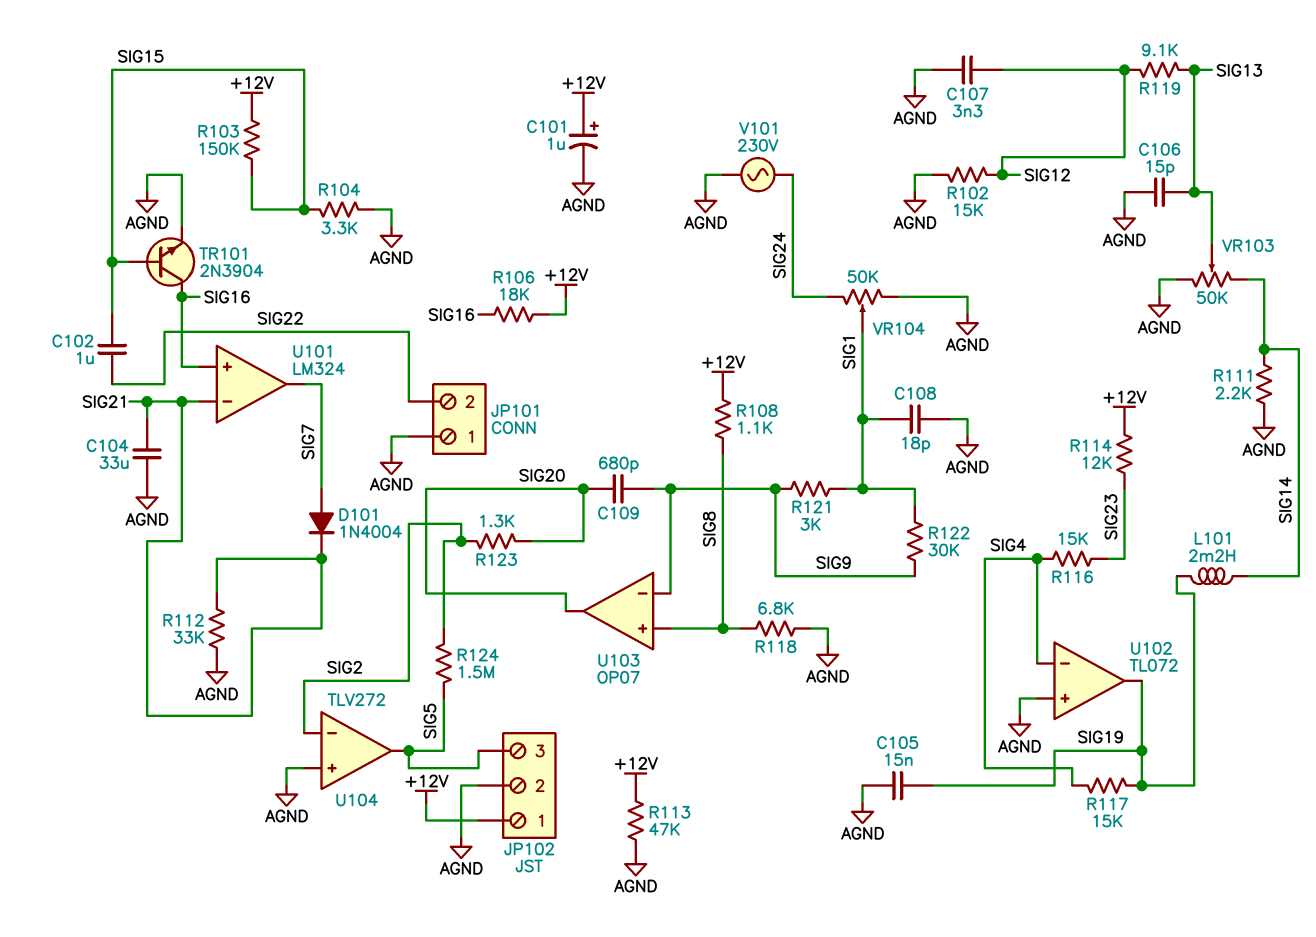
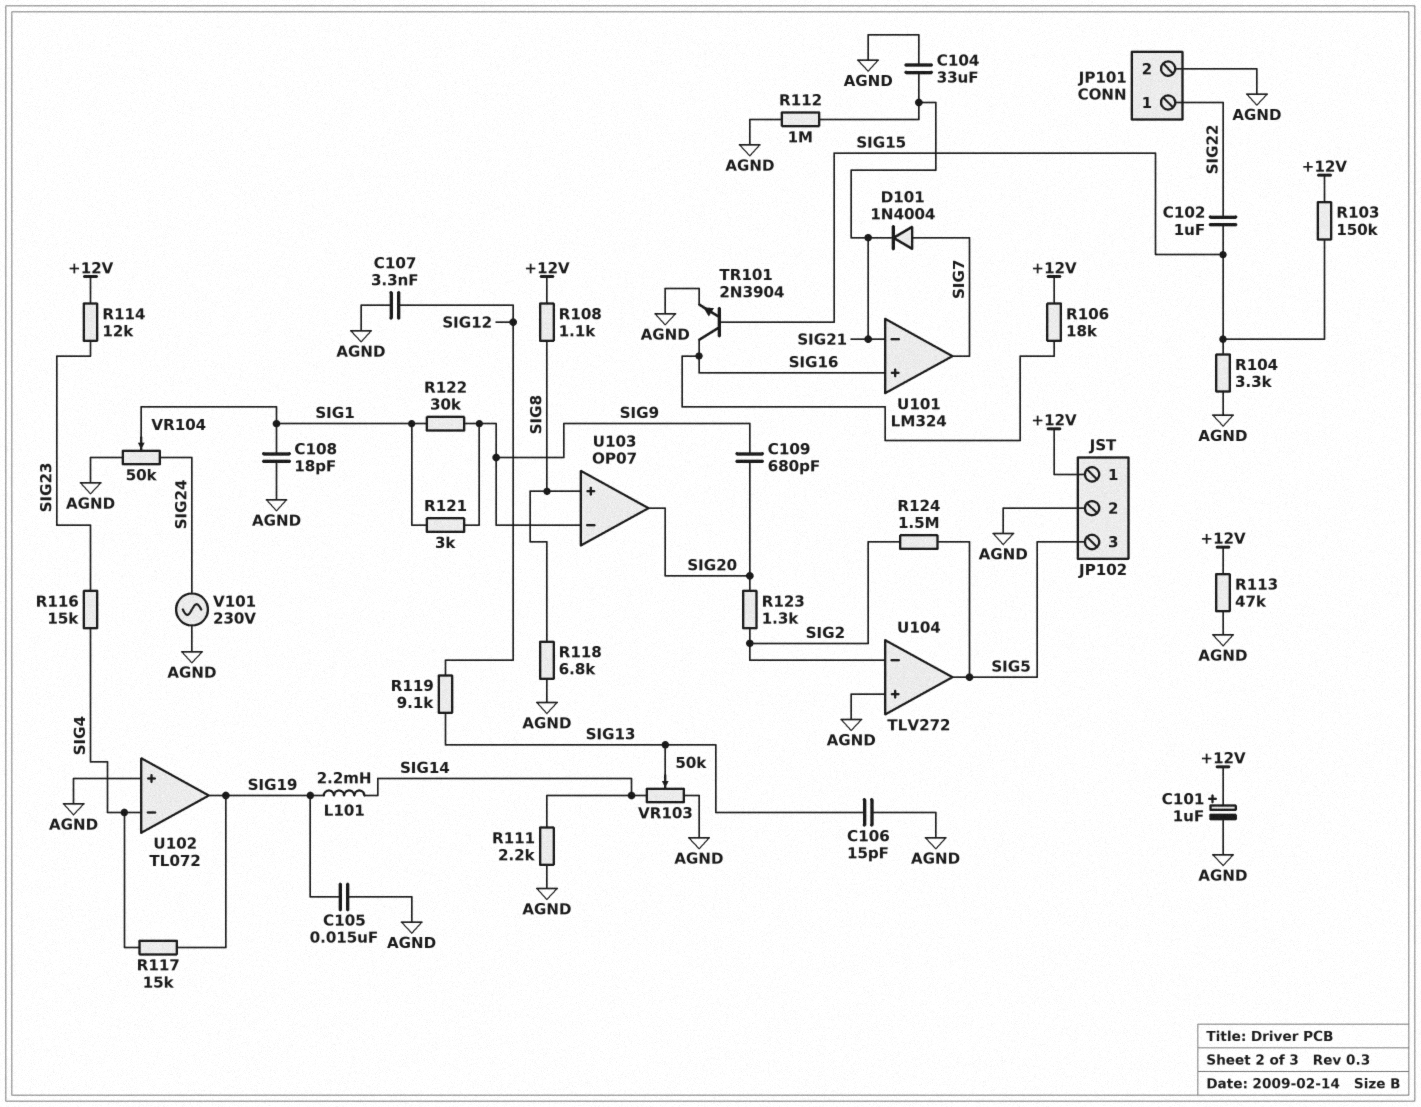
JP101 pin 1: AGND -> SIG22
JP101 pin 2: SIG22 -> AGND
R102: 15k (AGND, SIG12) -> none
R112: 33k (AGND, SIG21) -> 1M (AGND, SIG21)

